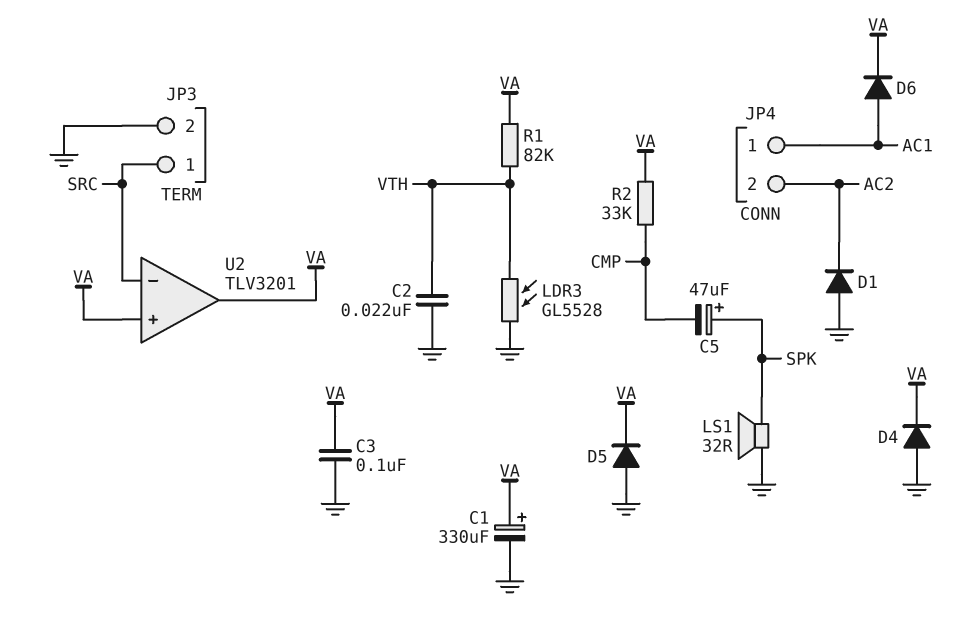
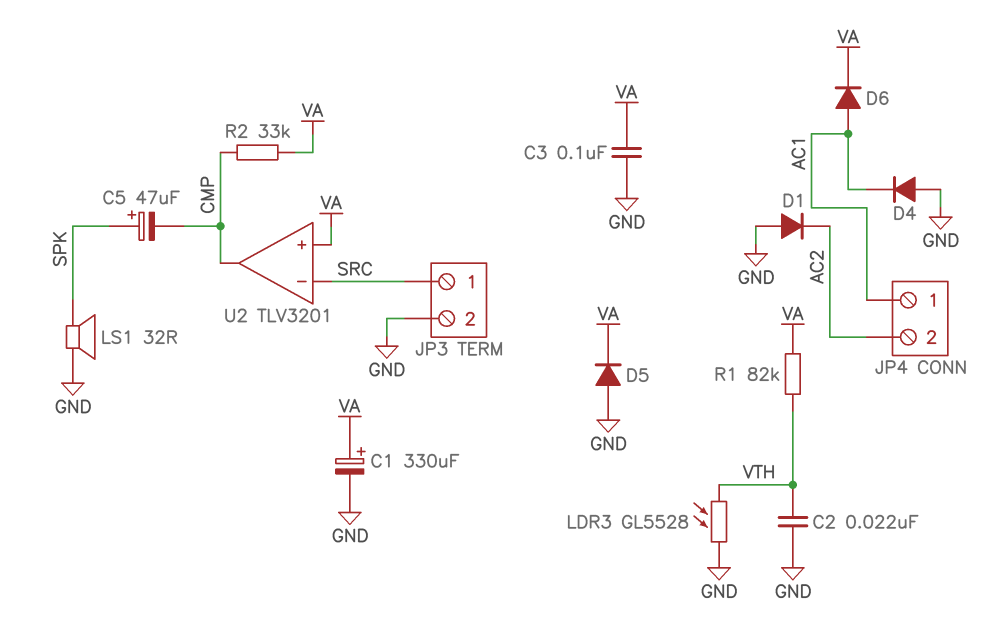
D4: diode (A GND, K VA) -> diode (A GND, K AC1)
U2 pin out: VA -> CMP

